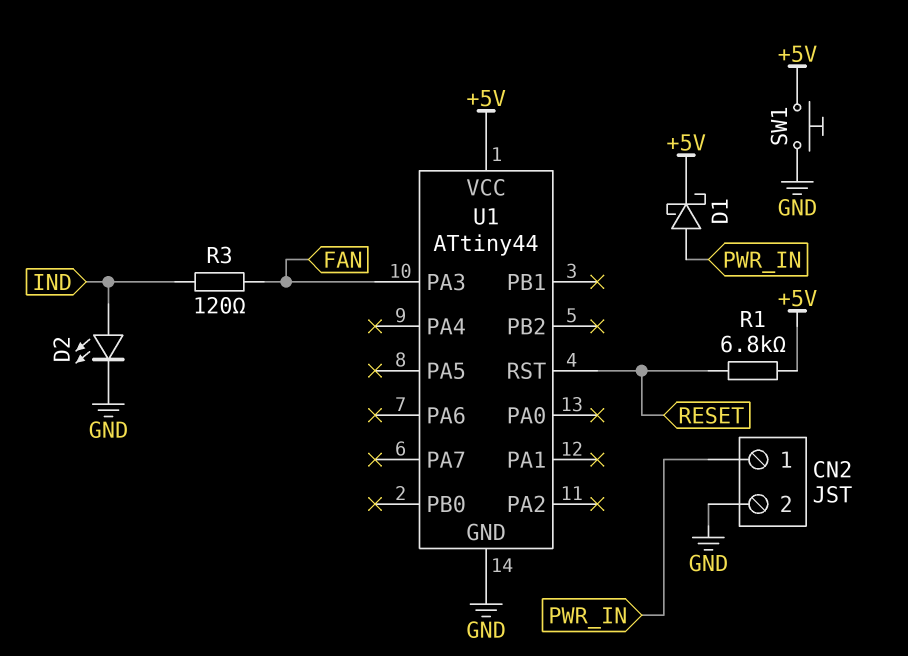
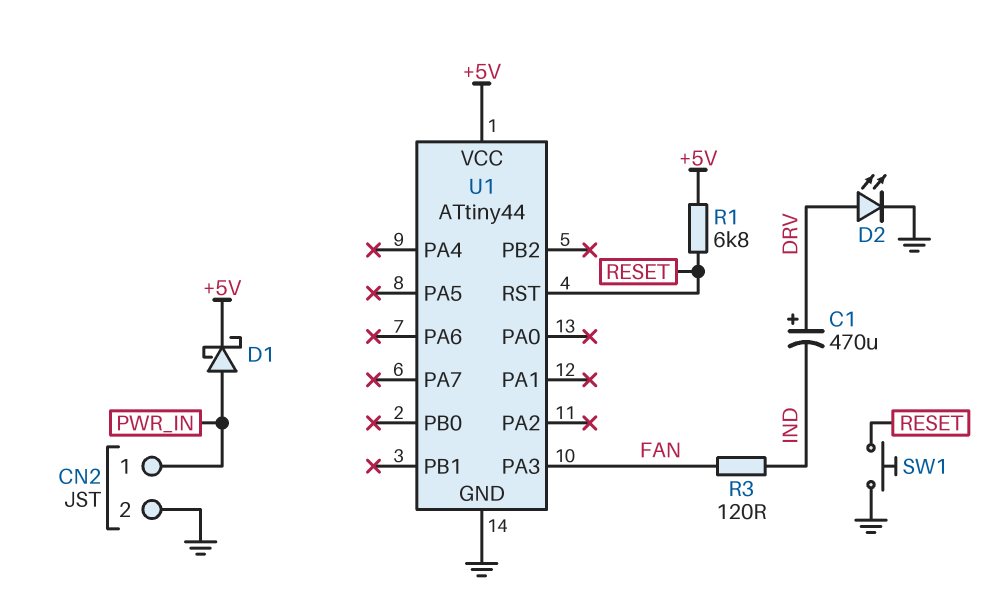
C1: none -> 470uF (plus DRV, minus IND)
D2: LED (A IND, K GND) -> LED (A DRV, K GND)
SW1: button (+5V, GND) -> button (GND, RESET)

